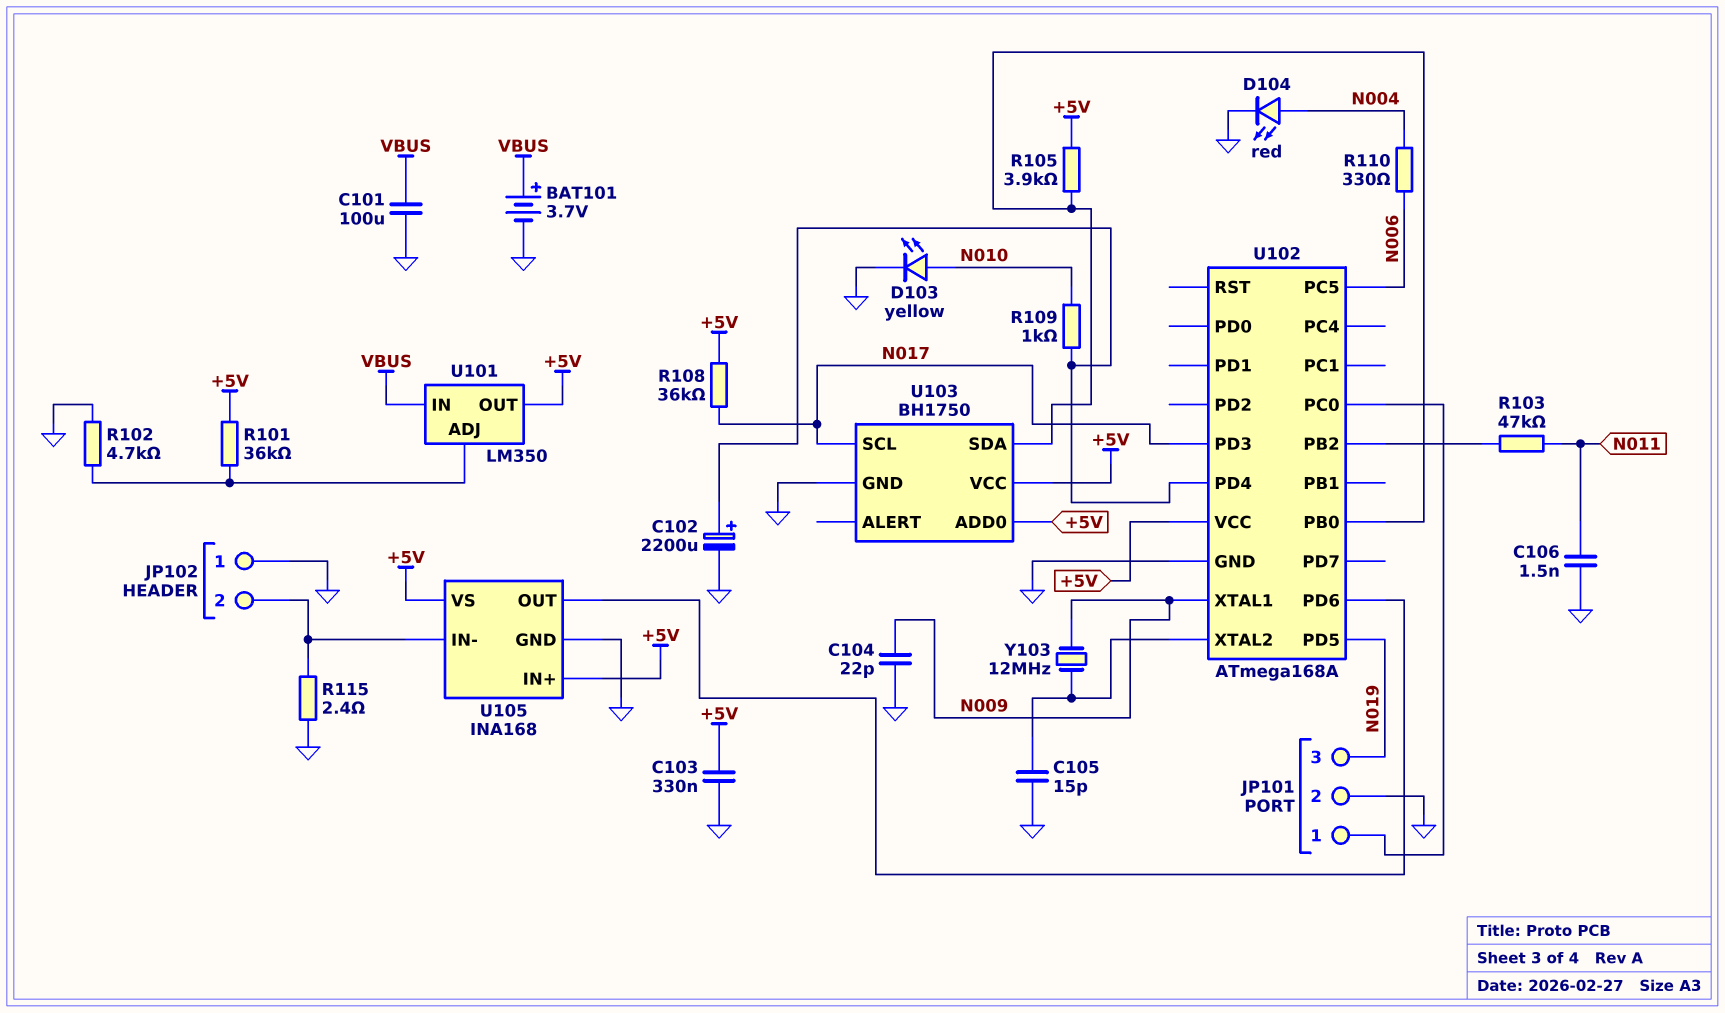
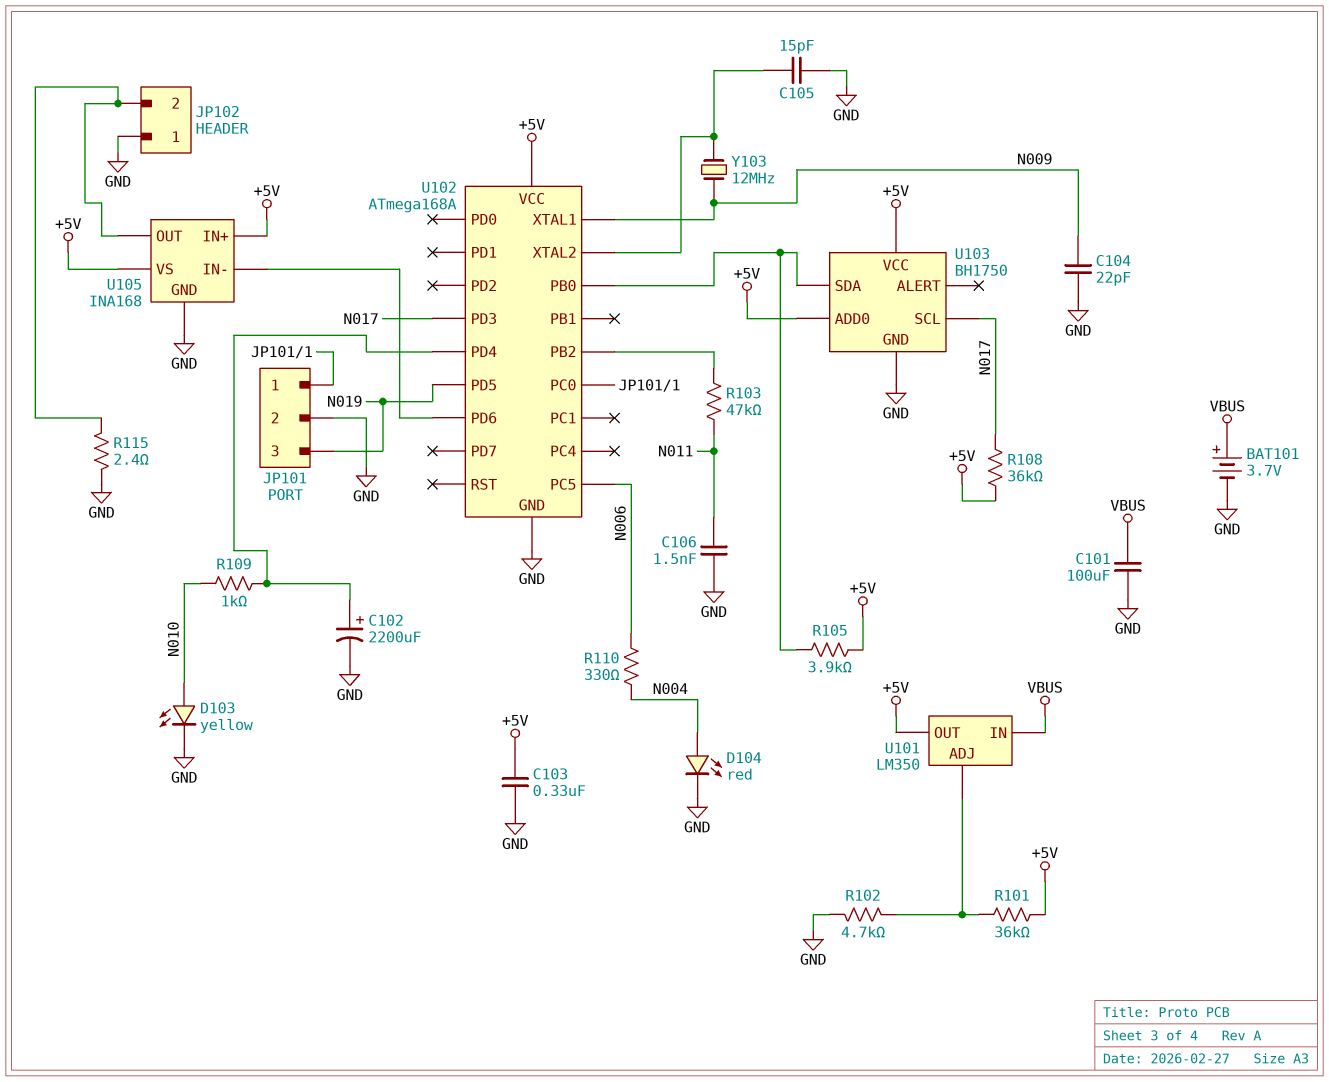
U105 pin IN-: JP102/2 -> U102/PD6
U105 pin OUT: U102/PD6 -> JP102/2

